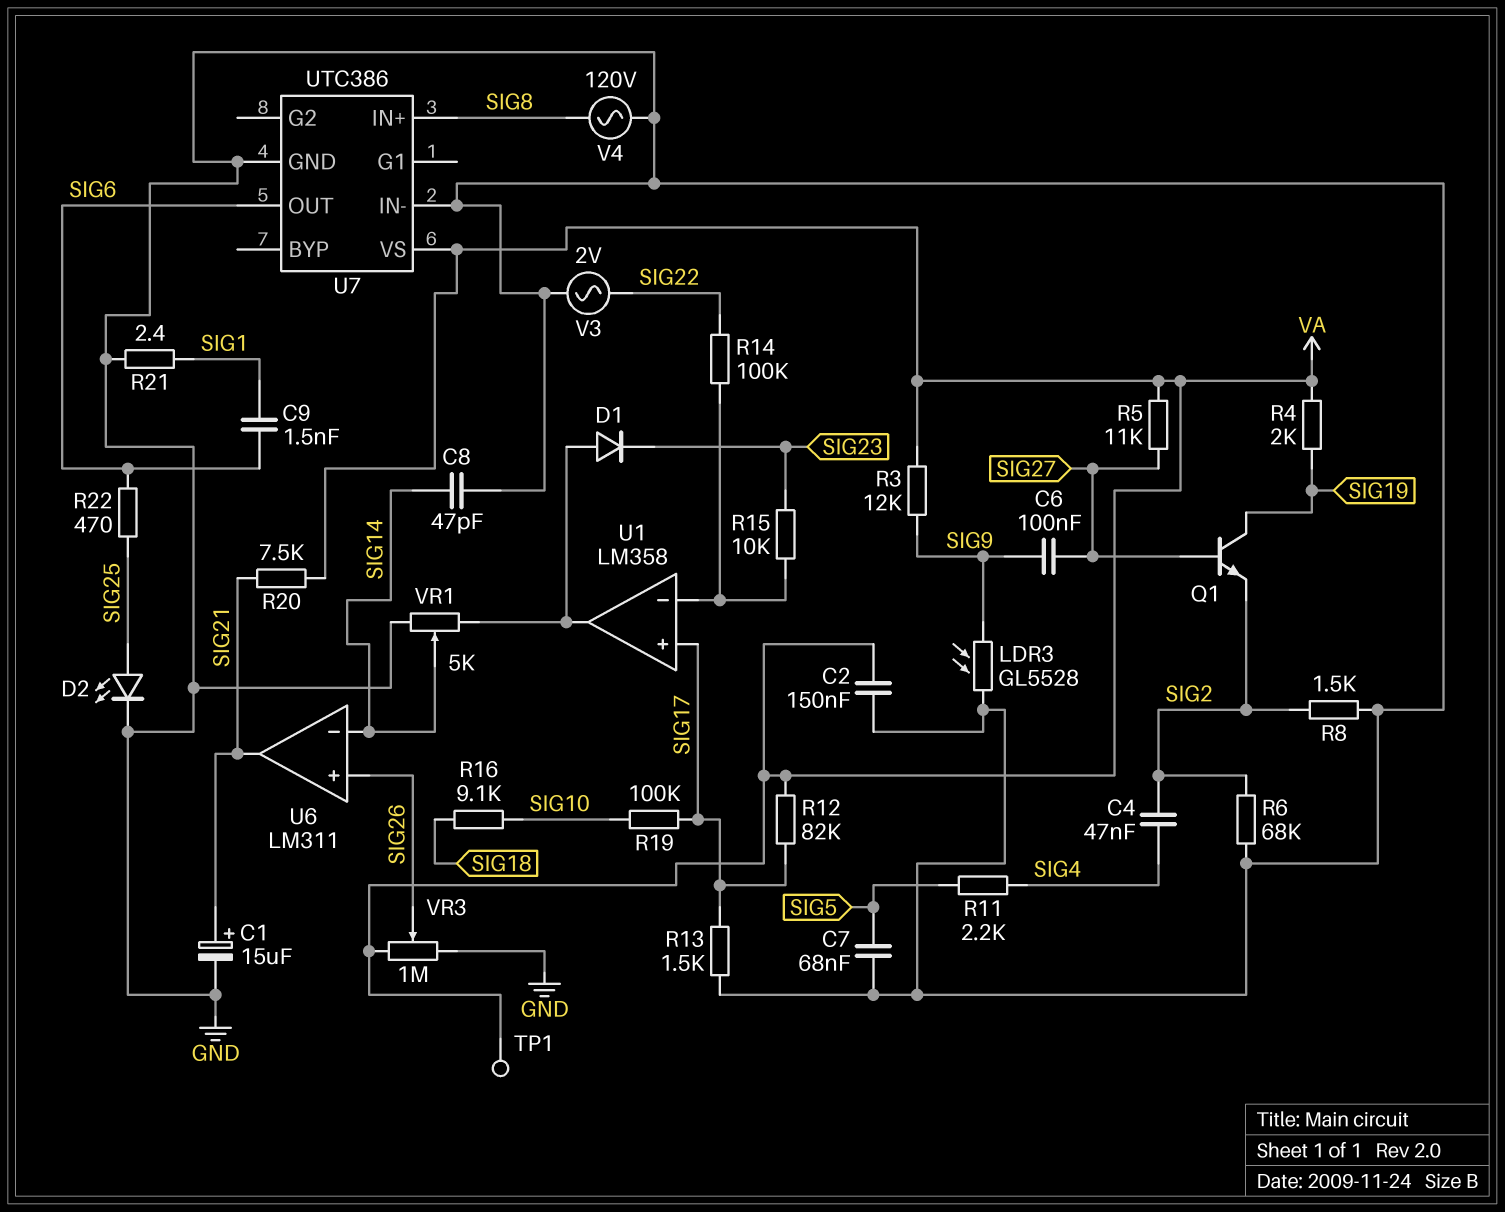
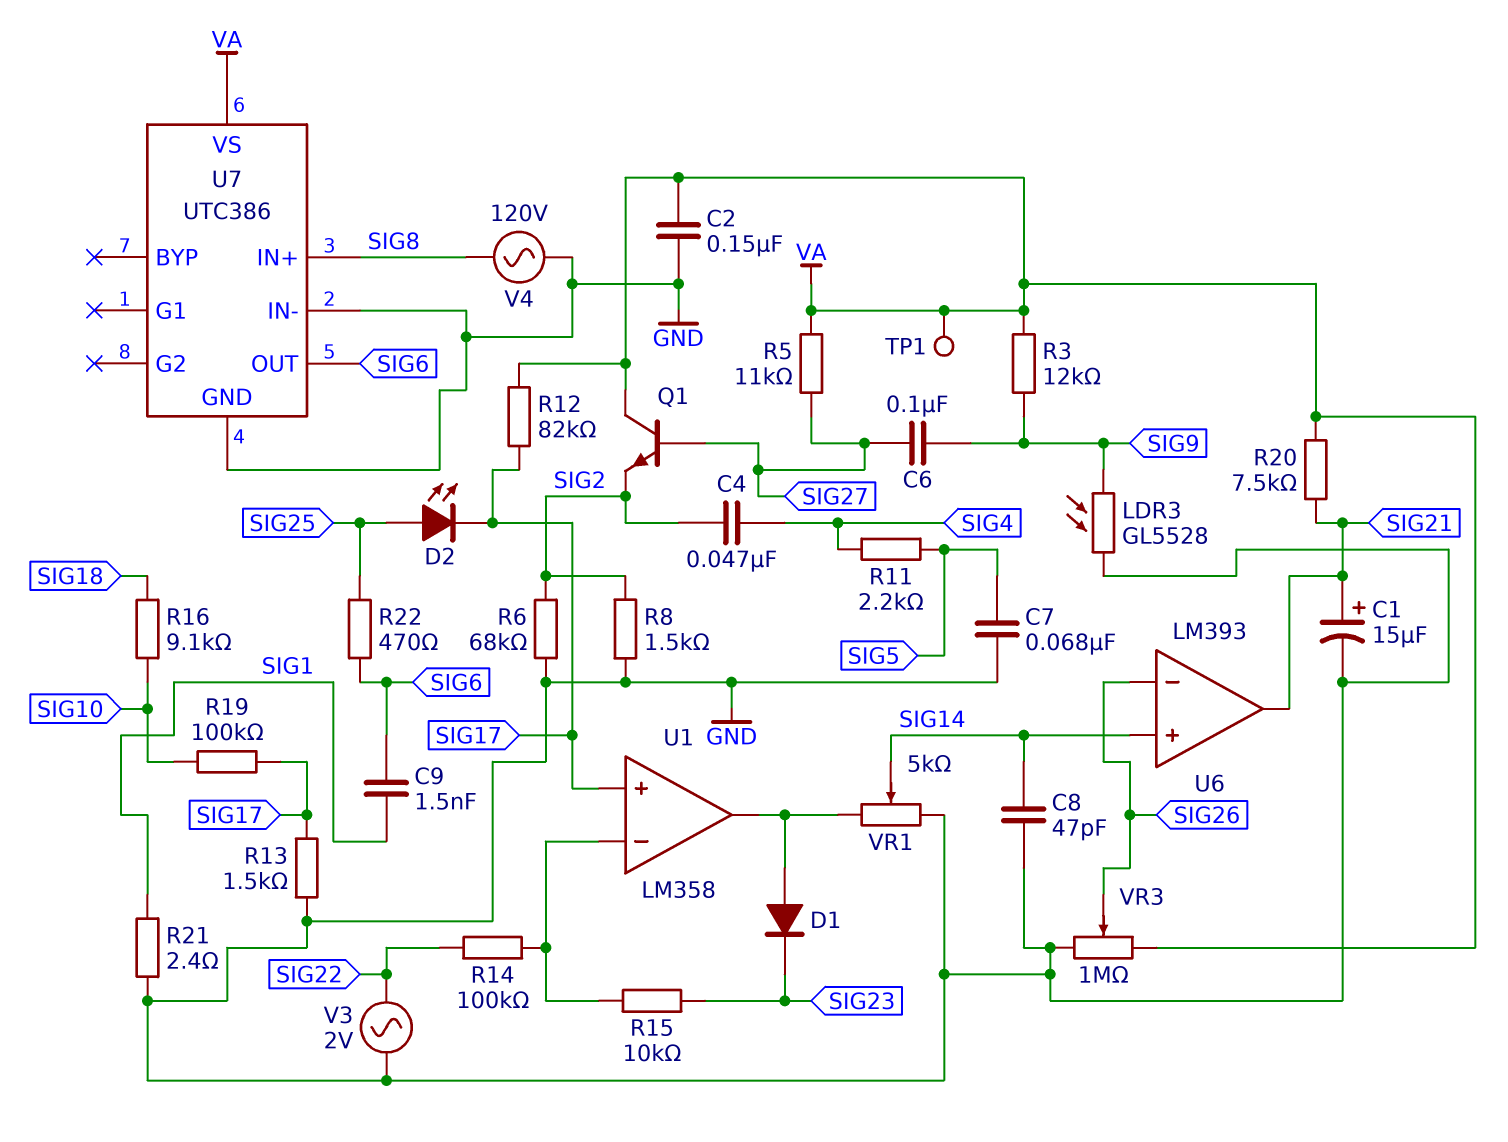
D2: LED (A SIG25, K GND) -> LED (A SIG25, K SIG17)
Q1: NPN (B SIG27, C SIG19, E SIG2) -> NPN (B SIG27, C VA, E SIG2)
R4: 2k (SIG19, VA) -> none
U6: LM311 -> LM393
U6 pin in+: SIG26 -> SIG14
U6 pin in-: SIG14 -> SIG26

